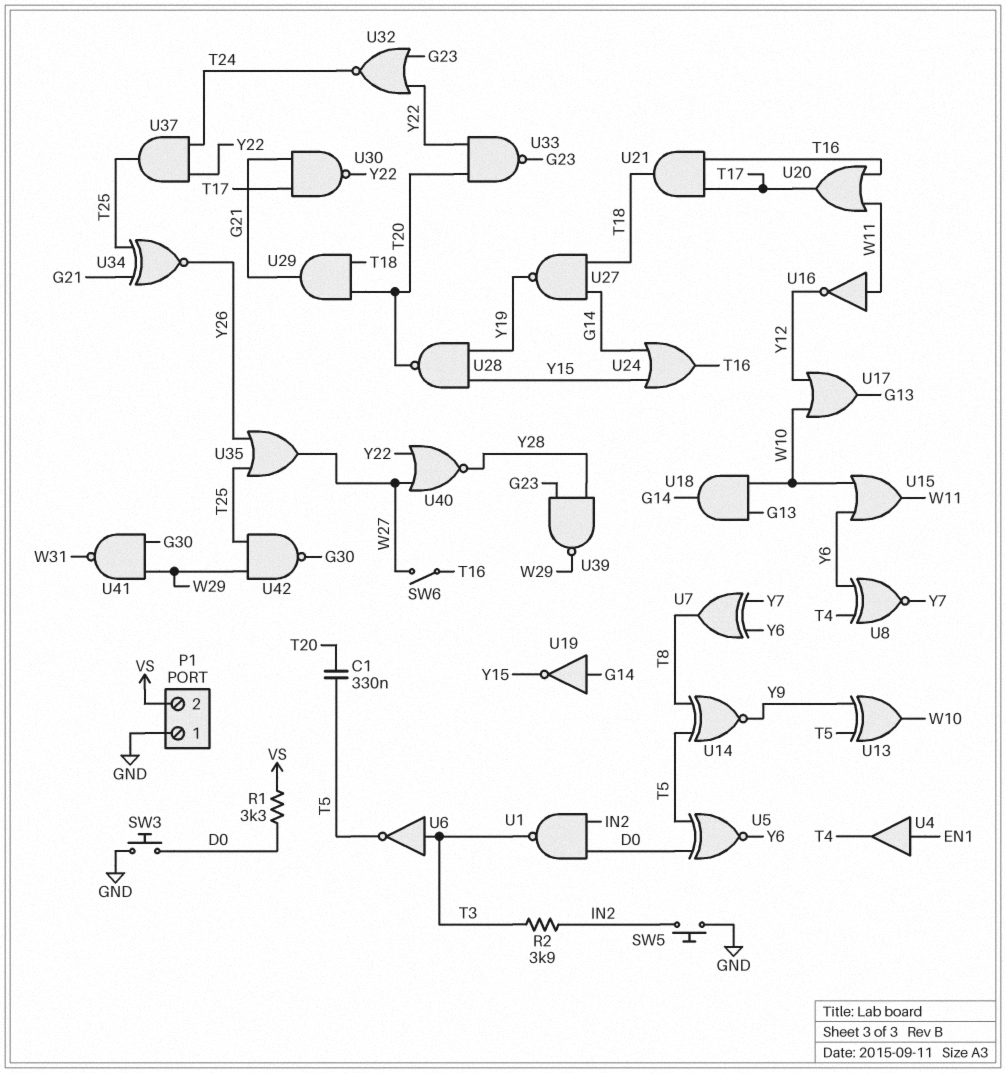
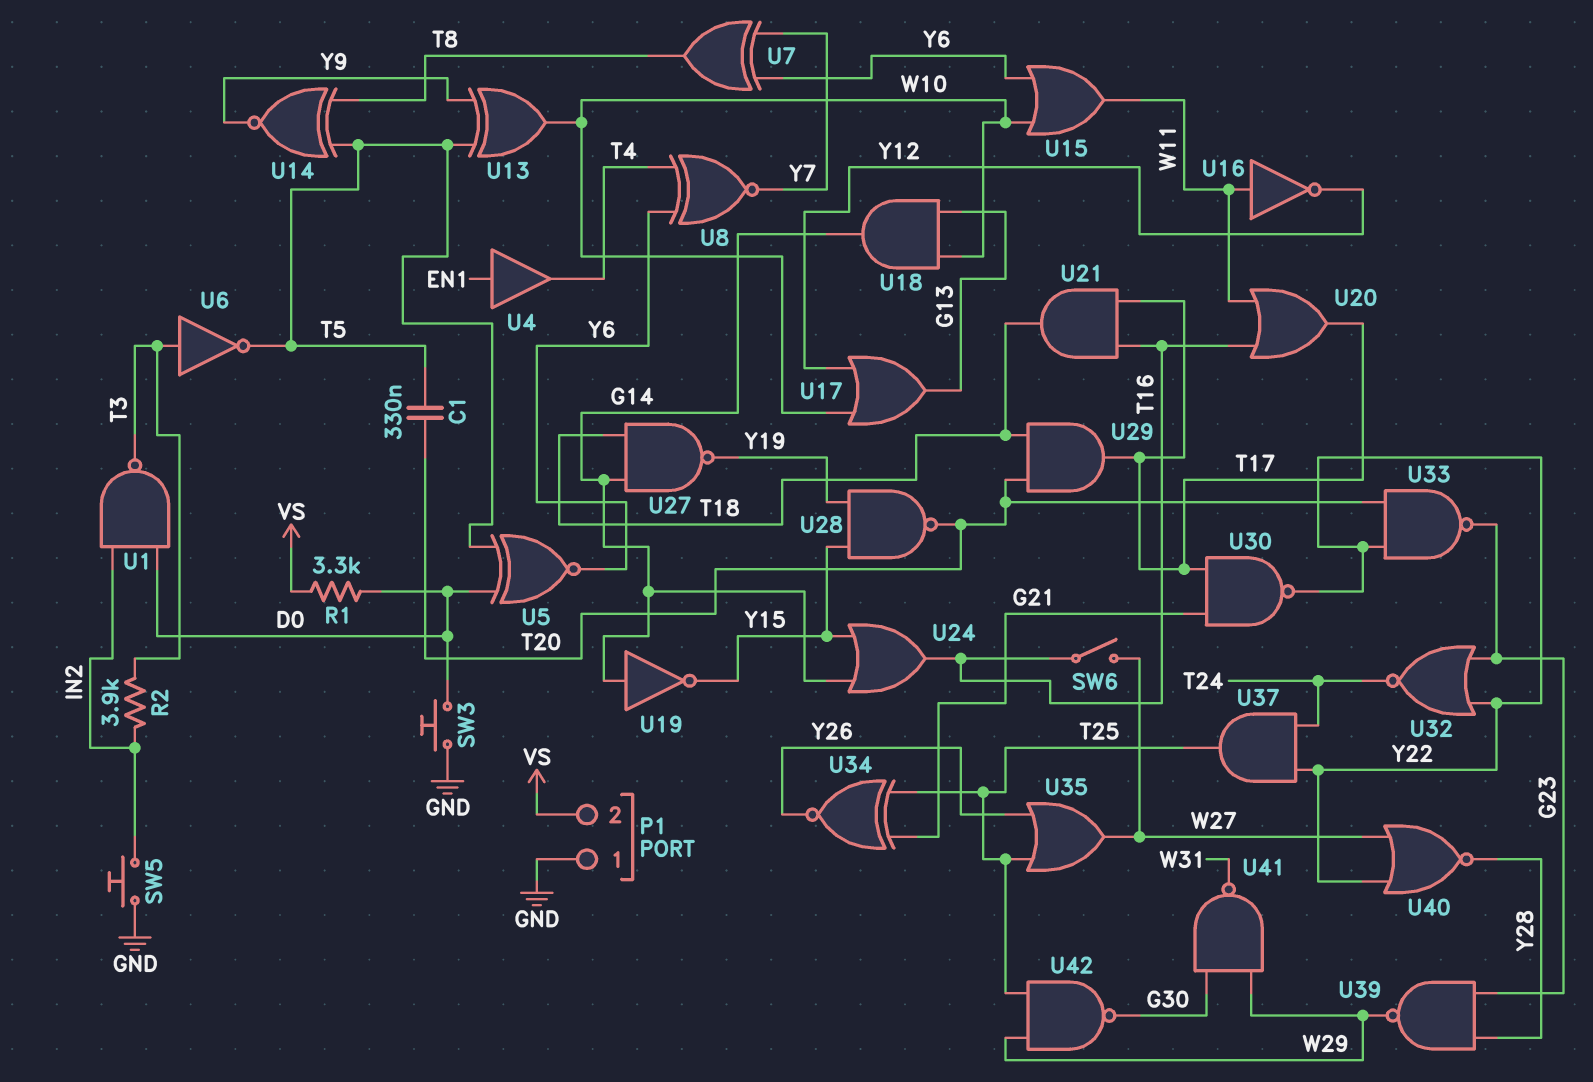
U29: AND (in T18, in T20, out G21) -> AND (in T18, in T20, out T17)

